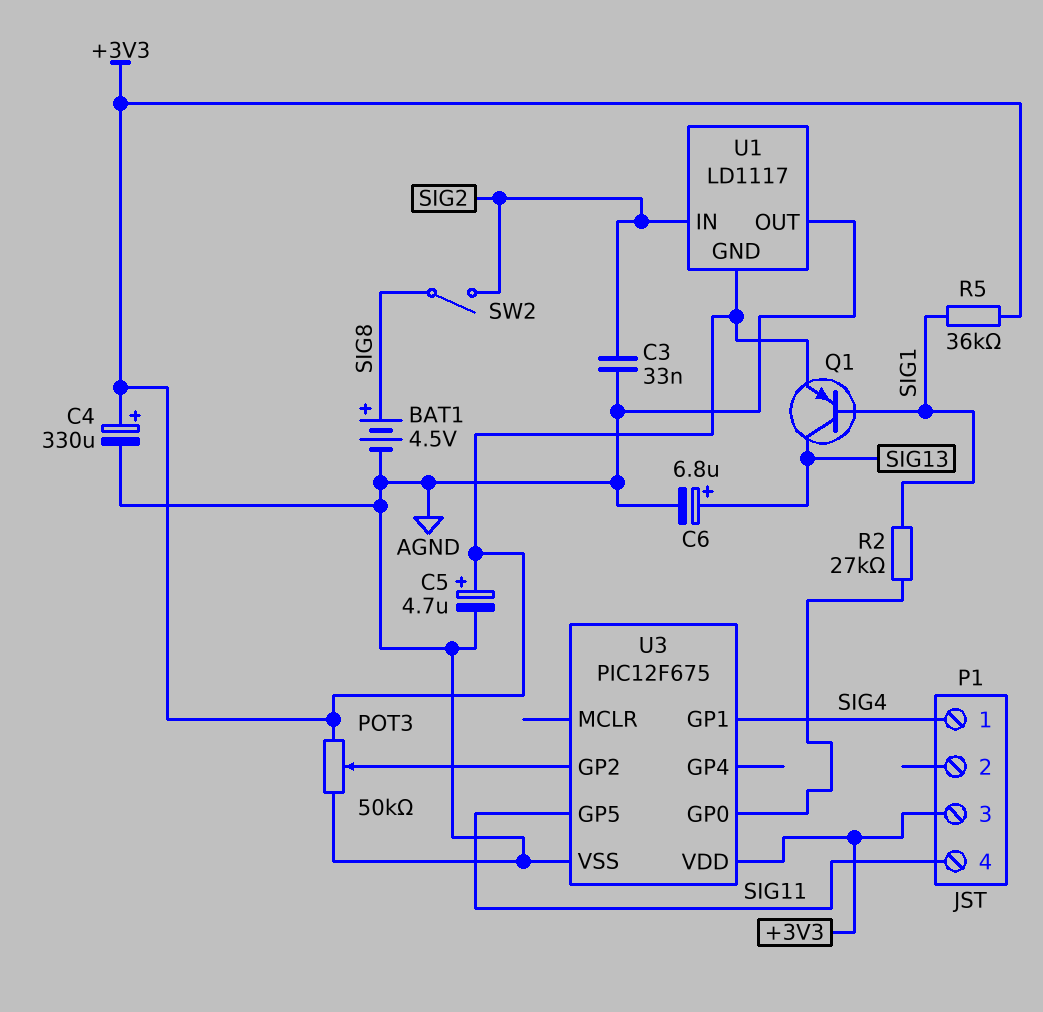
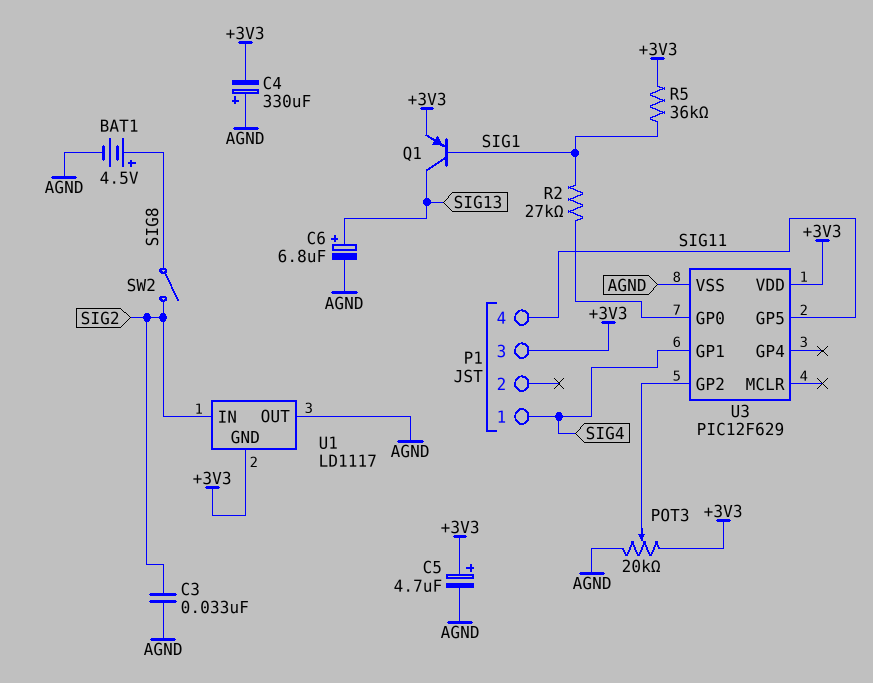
C4: 330uF (plus +3V3, minus AGND) -> 330uF (plus AGND, minus +3V3)
POT3: 50k (+3V3, AGND, wiper U3/GP2) -> 20k (+3V3, AGND, wiper U3/GP2)
U3: PIC12F675 -> PIC12F629

